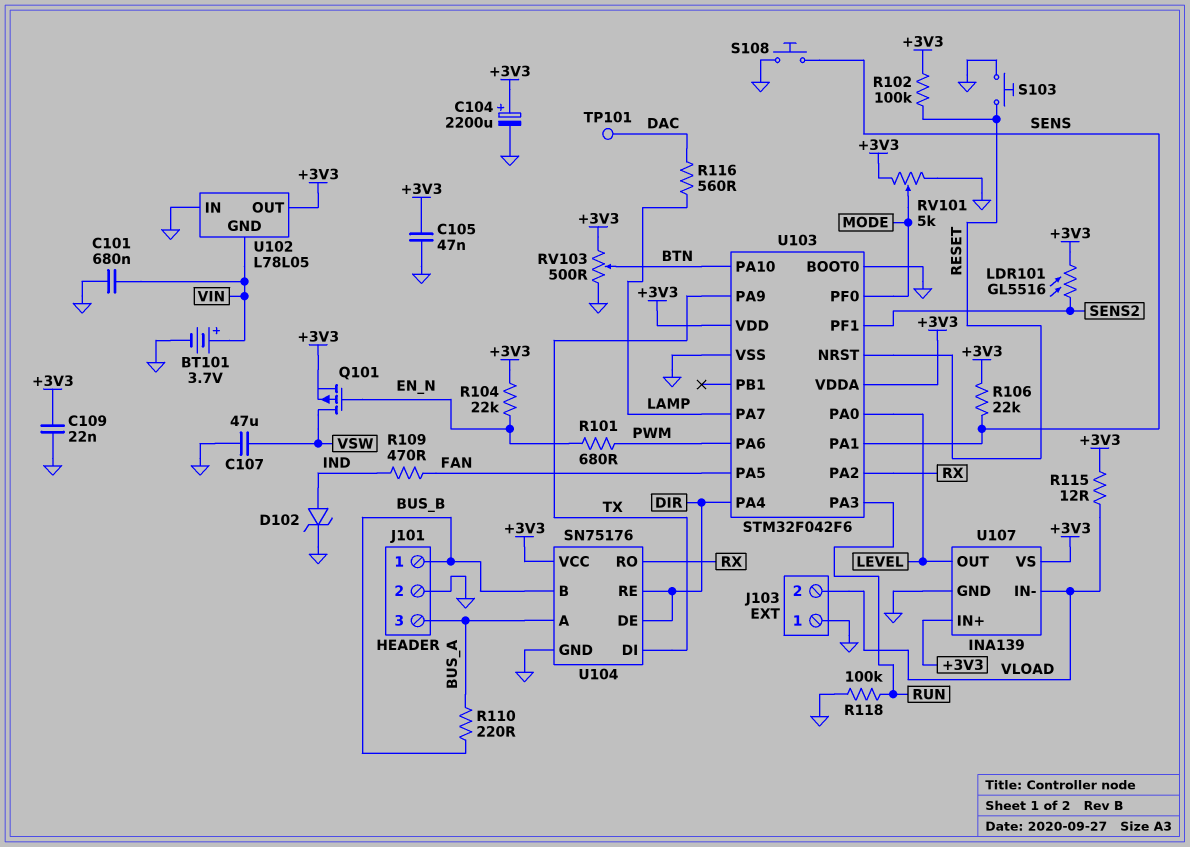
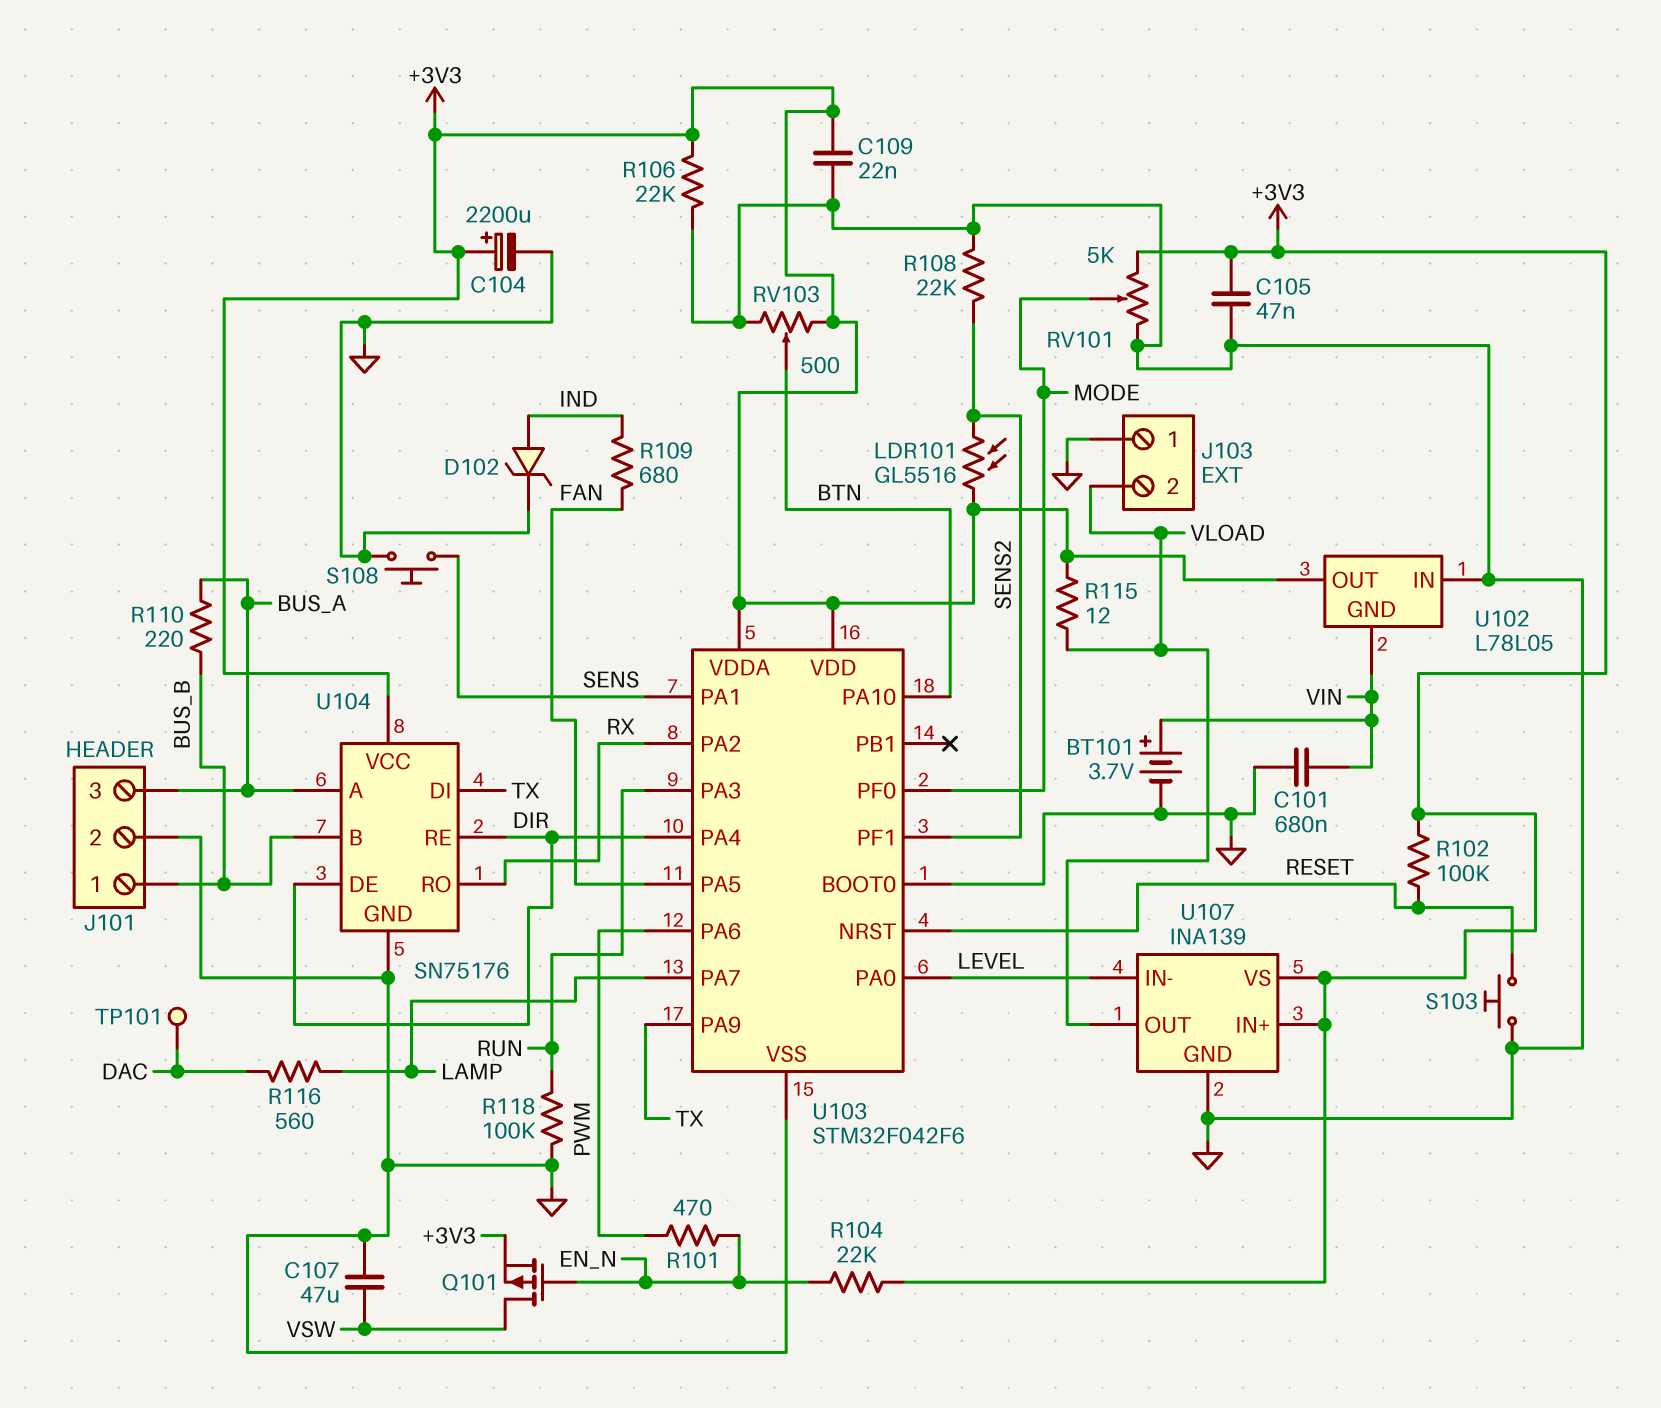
R101: 680 (EN_N, PWM) -> 470 (EN_N, PWM)
R106: 22k (+3V3, SENS) -> 22k (+3V3, GND)
R108: none -> 22k (GND, SENS2)
R109: 470 (FAN, IND) -> 680 (FAN, IND)
U107 pin IN-: VLOAD -> LEVEL
U107 pin OUT: LEVEL -> VLOAD

